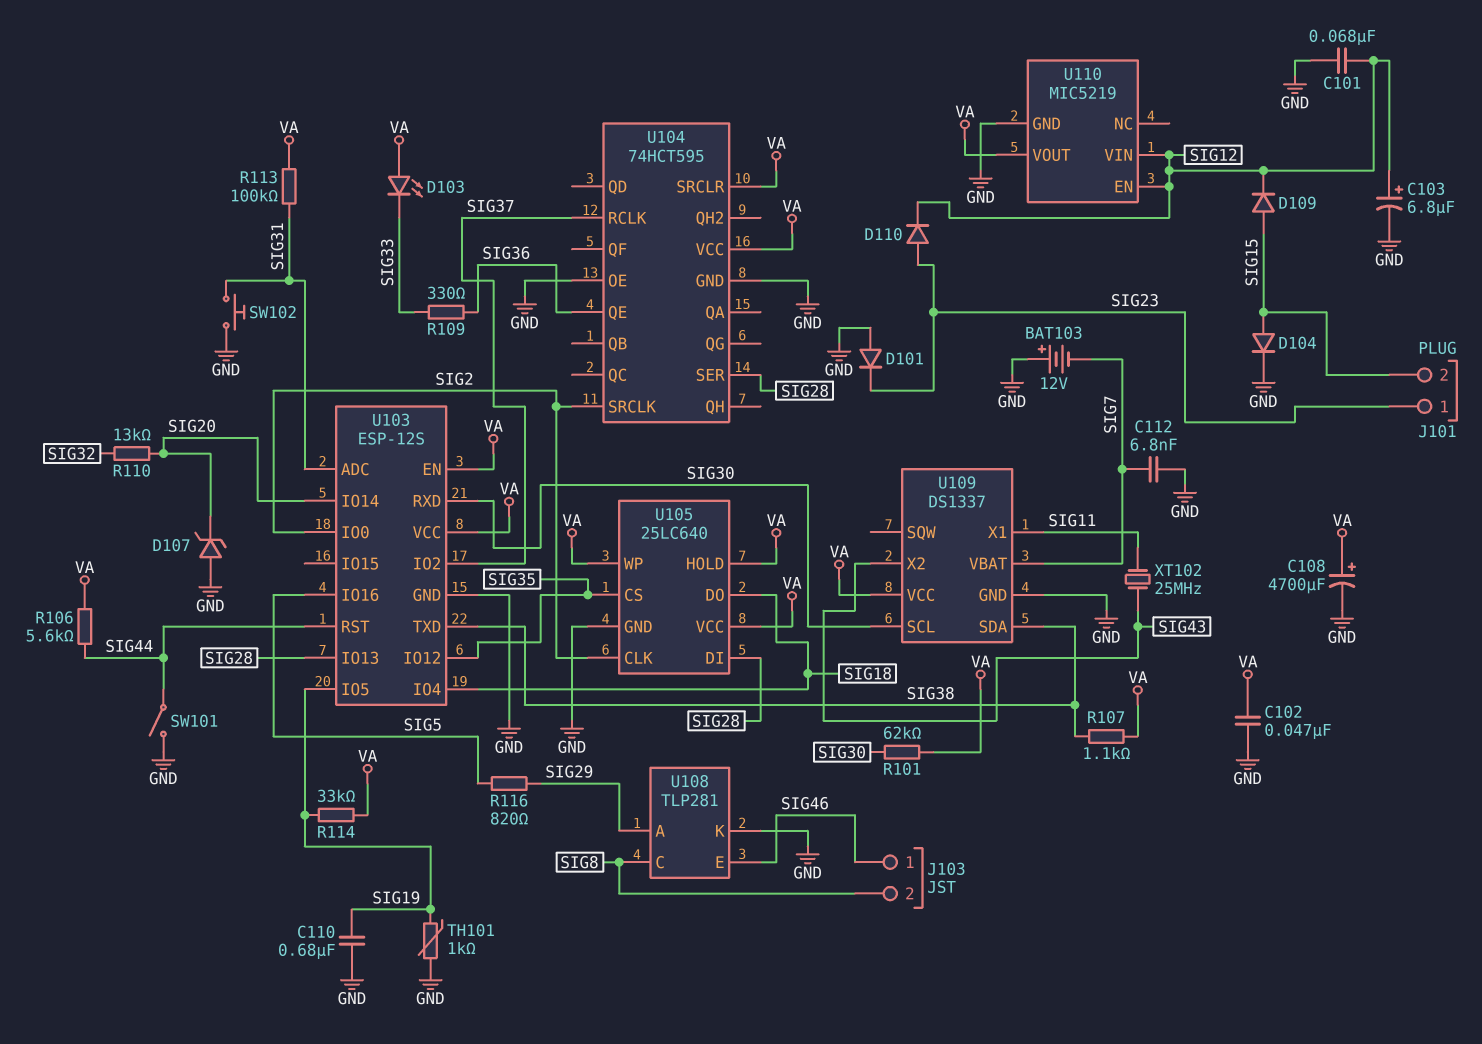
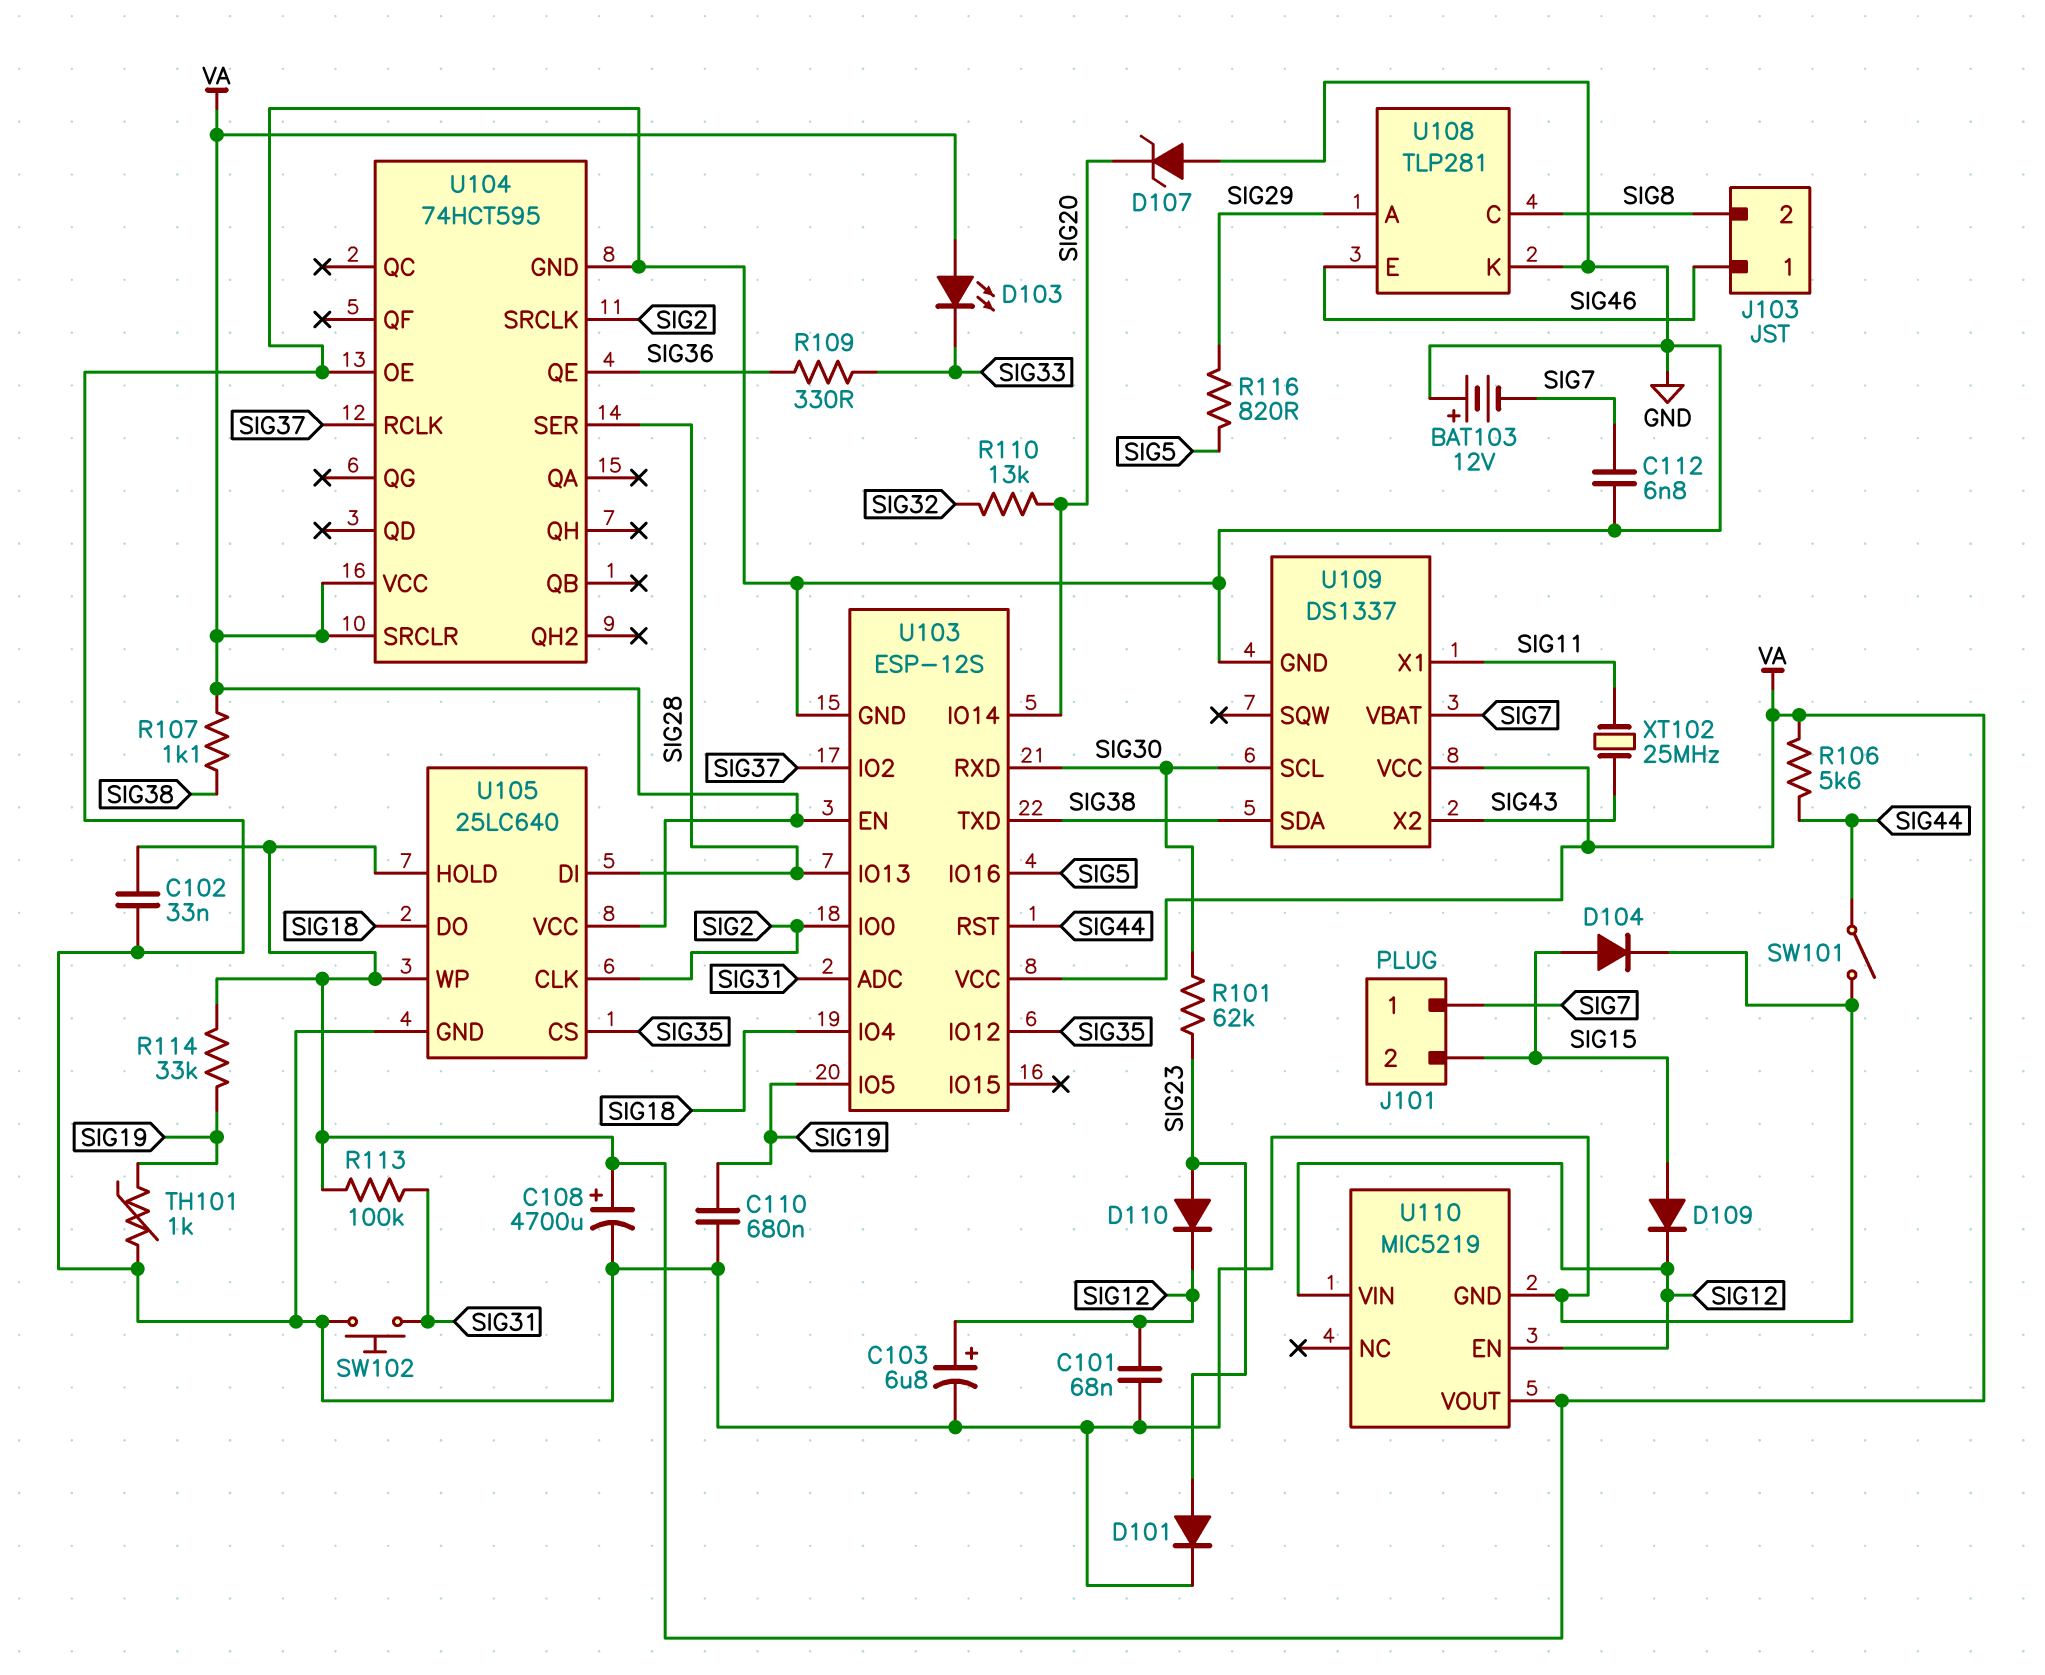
C102: 47nF (GND, VA) -> 33nF (GND, VA)
D101: diode (A GND, K SIG23) -> diode (A SIG23, K GND)
J101 pin 1: SIG23 -> SIG7
R101: 62k (SIG30, VA) -> 62k (SIG23, SIG30)

